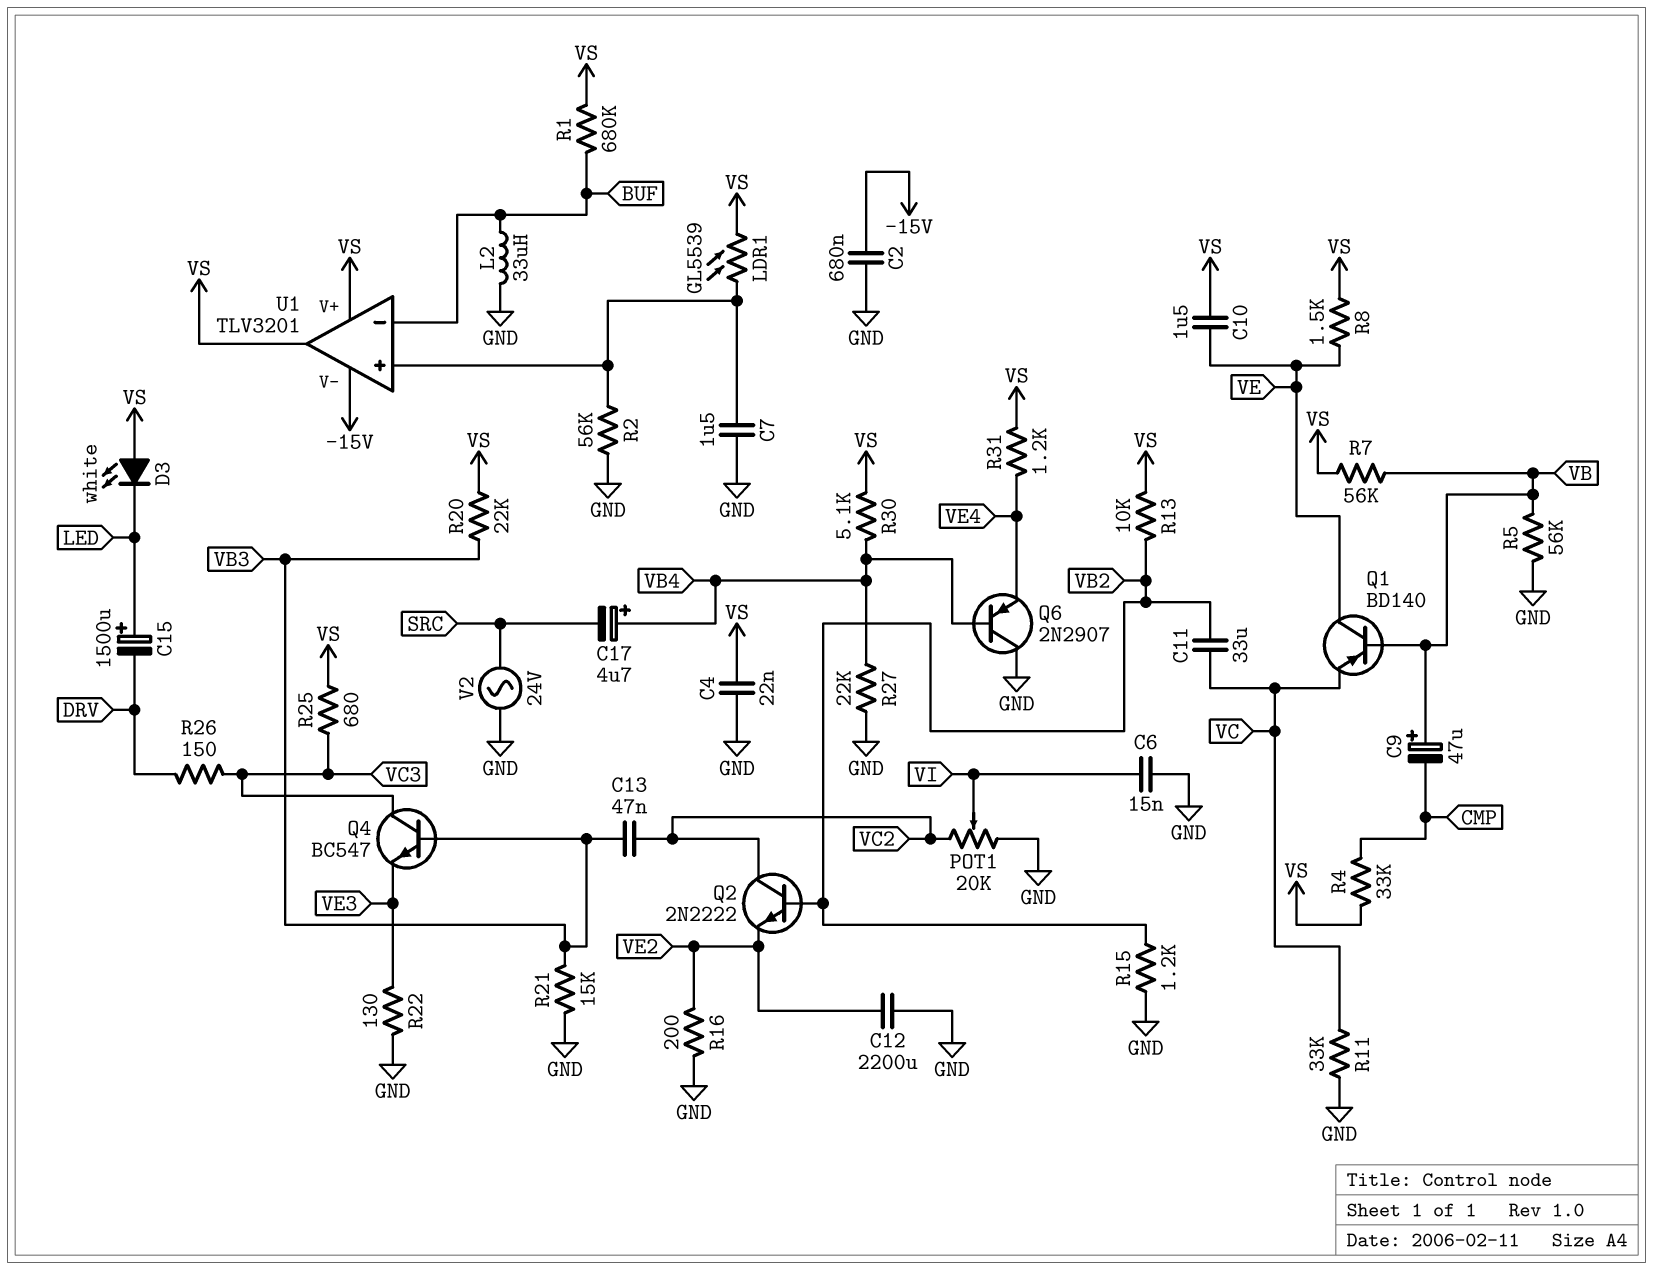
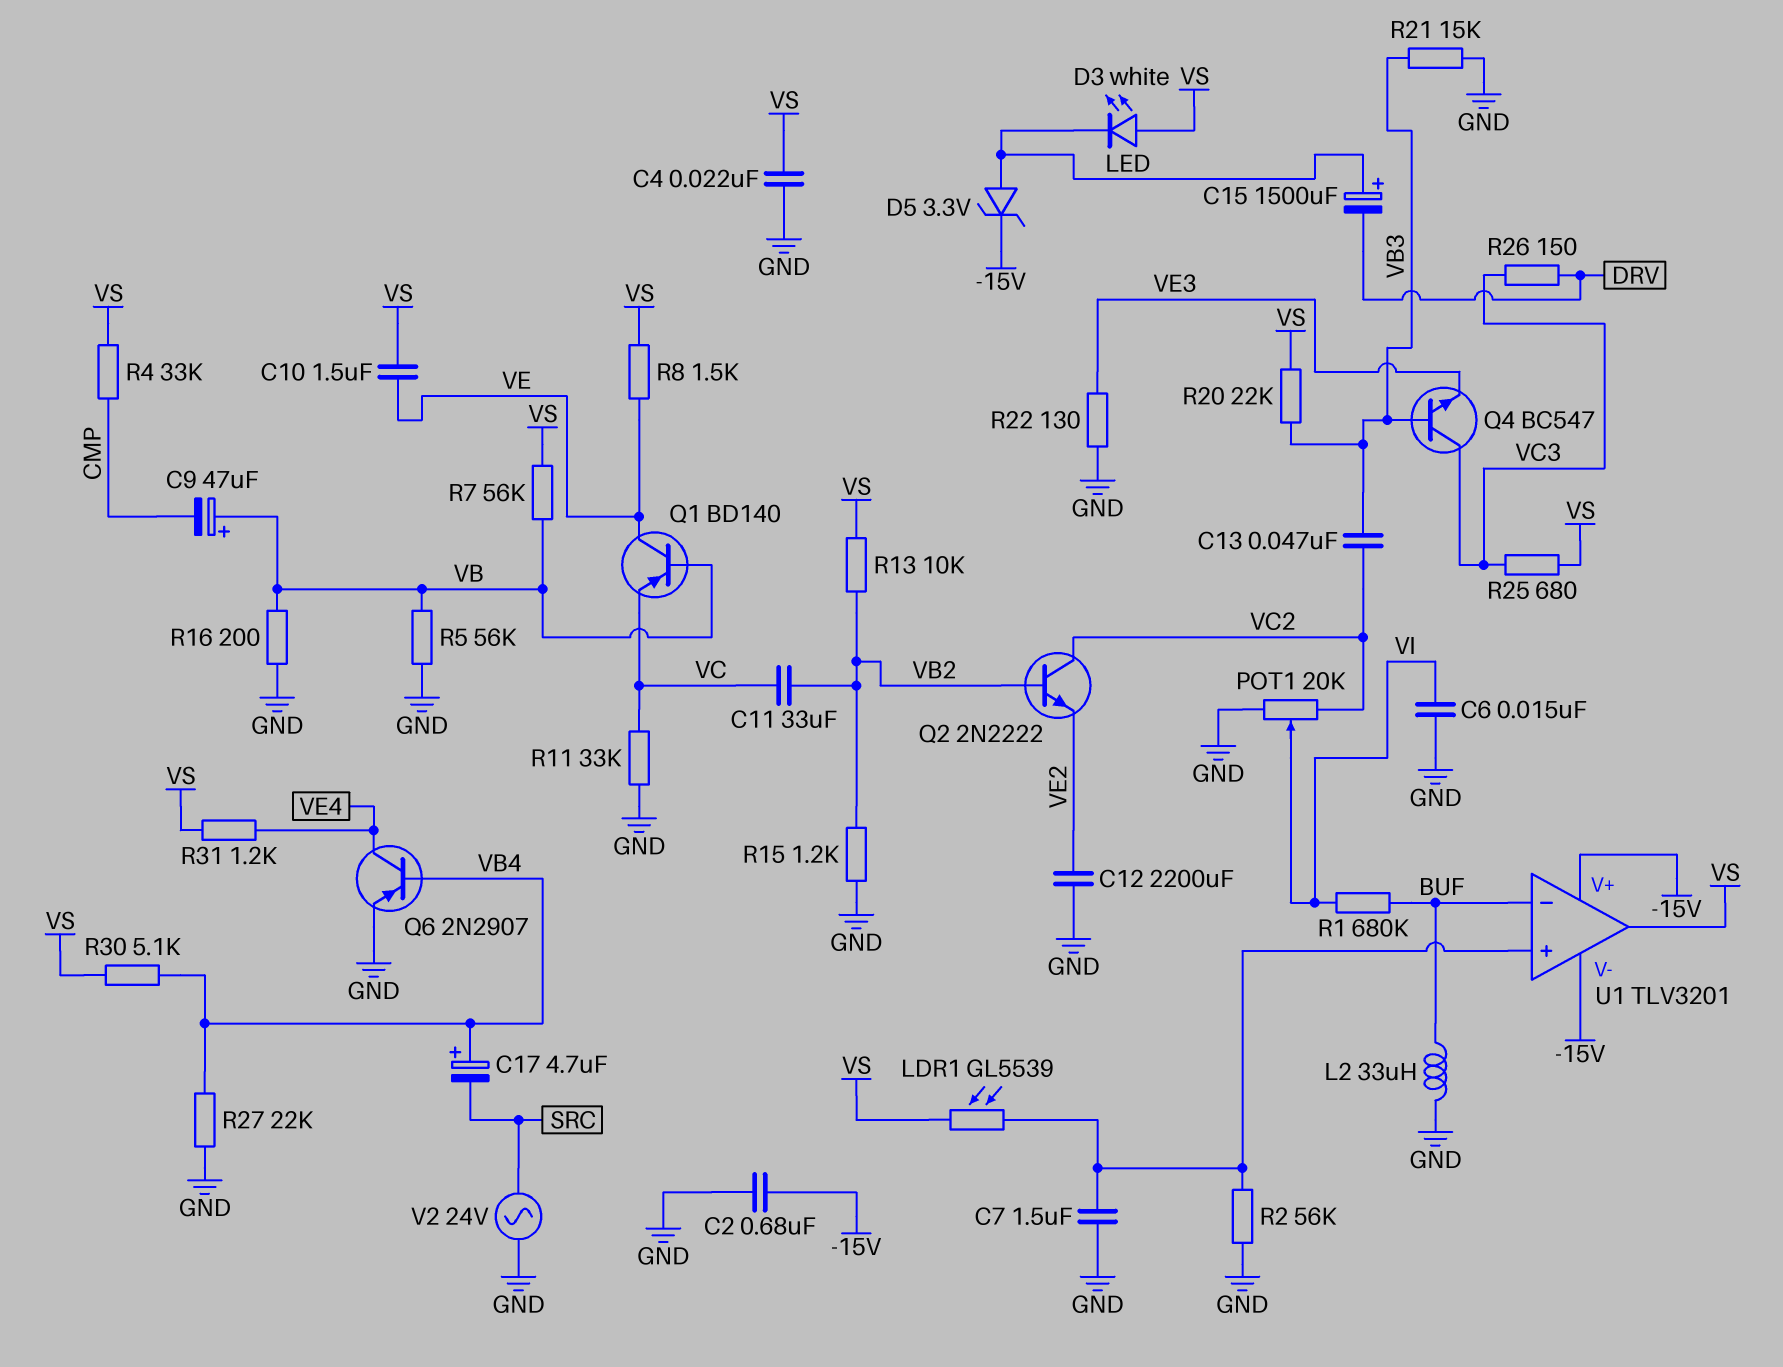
D5: none -> zener 3.3V (A LED, K -15V)
Q6: PNP 2N2907 (B VB4, C GND, E VE4) -> PNP 2N2907 (B VB4, C VE4, E GND)
R1: 680k (BUF, VS) -> 680k (BUF, VI)
R16: 200 (GND, VE2) -> 200 (GND, VB)
U1 pin V+: VS -> -15V

